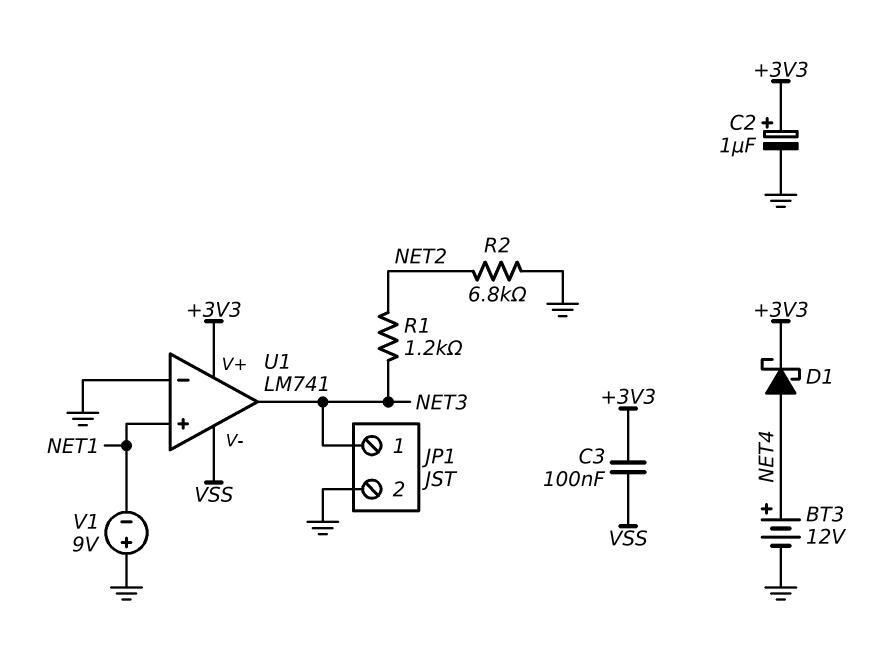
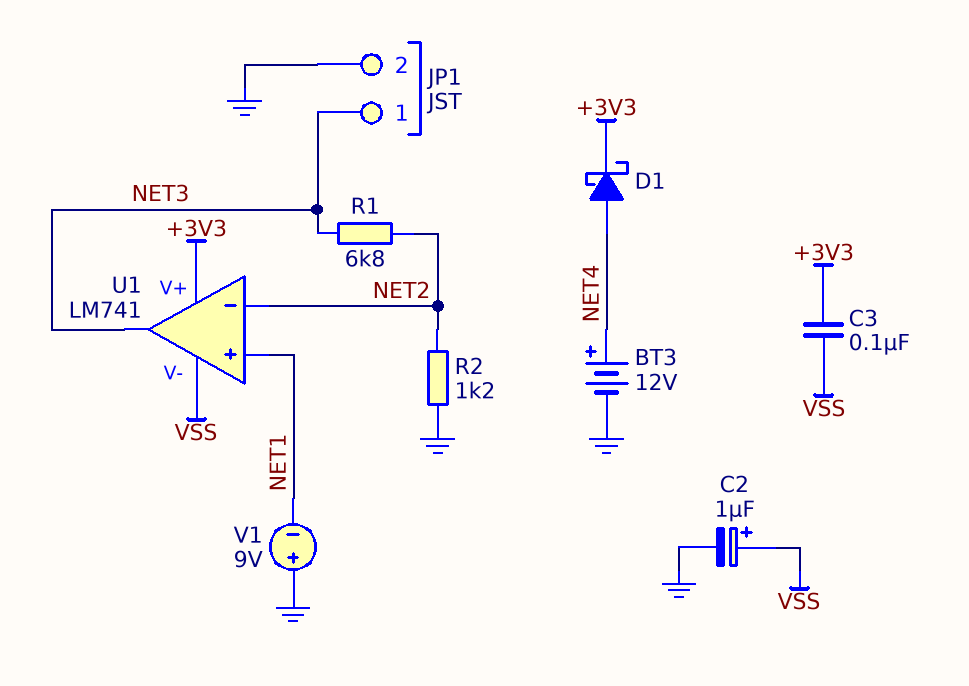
C2: 1uF (plus +3V3, minus GND) -> 1uF (plus VSS, minus GND)
R1: 1.2k (NET2, NET3) -> 6.8k (NET2, NET3)
R2: 6.8k (GND, NET2) -> 1.2k (GND, NET2)
U1 pin in-: GND -> NET2

